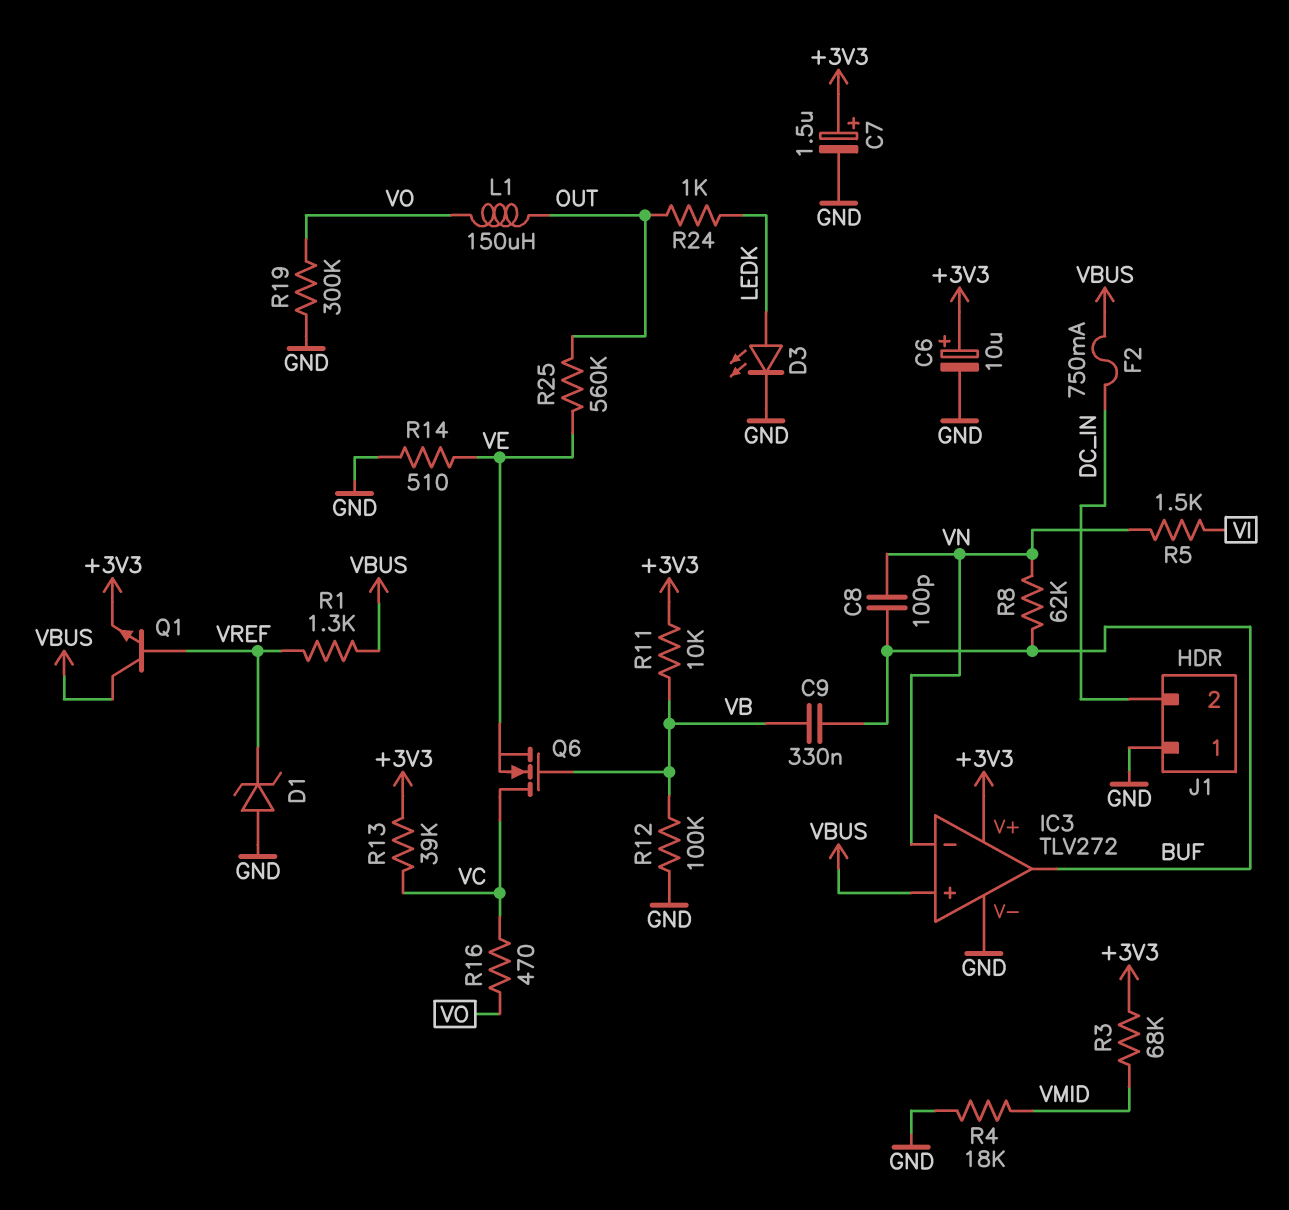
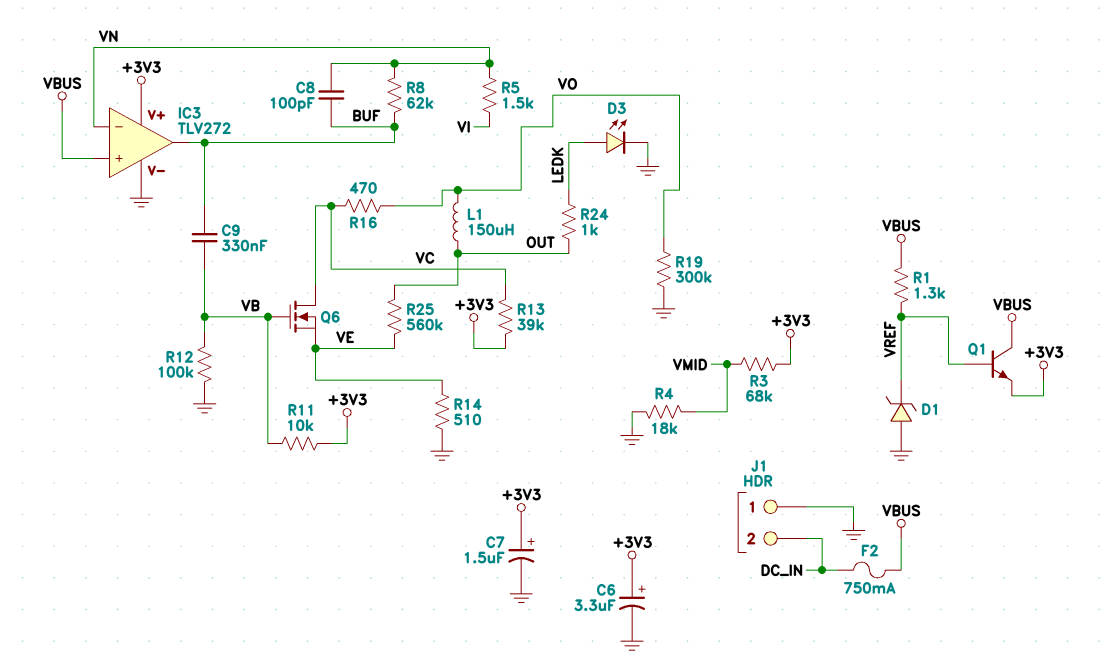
C6: 10uF (plus +3V3, minus GND) -> 3.3uF (plus +3V3, minus GND)

